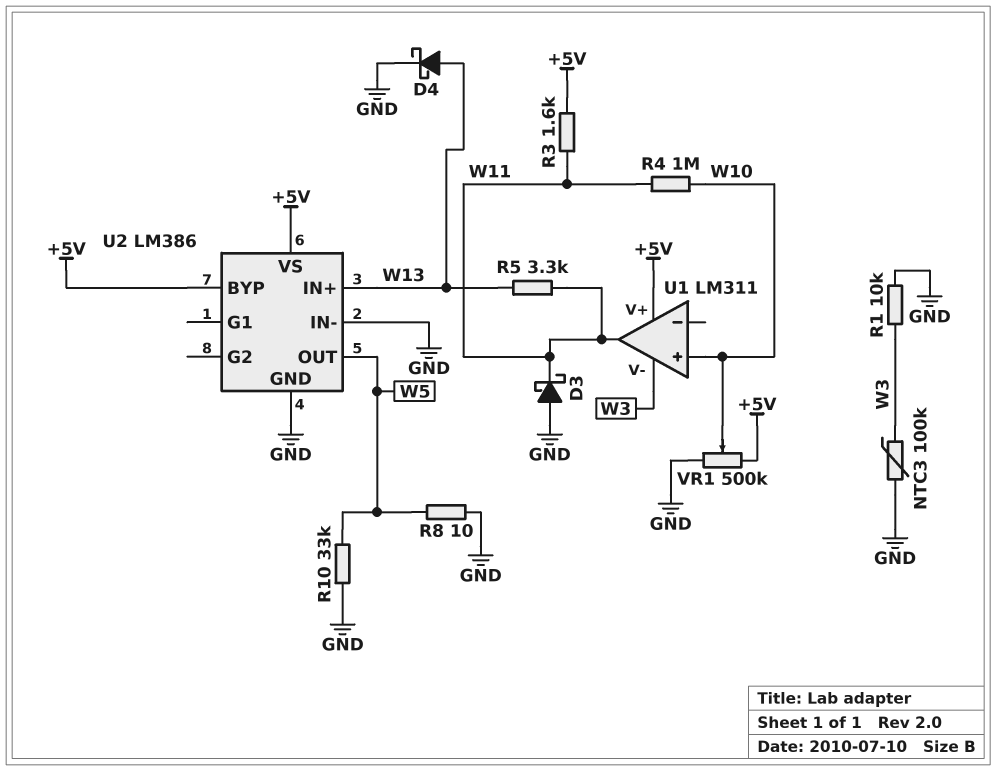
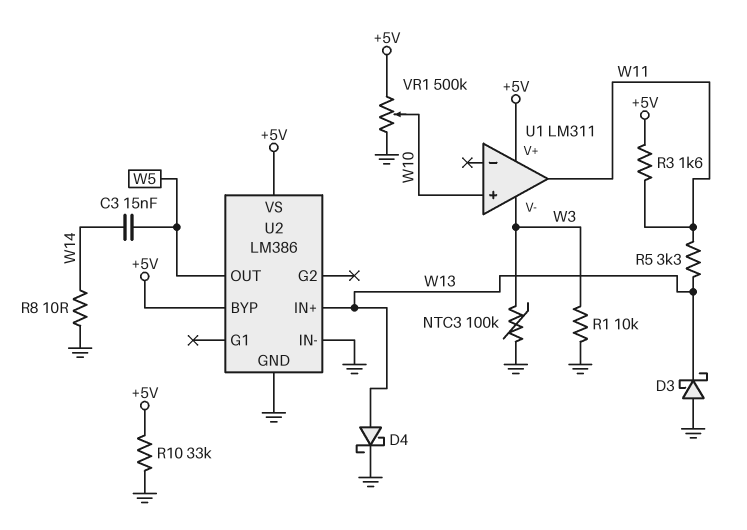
C3: none -> 15nF (W5, W14)
D3: schottky (A GND, K W11) -> schottky (A GND, K W13)
R4: 1M (W10, W11) -> none
R8: 10 (GND, W5) -> 10 (GND, W14)
R10: 33k (GND, W5) -> 33k (+5V, GND)

